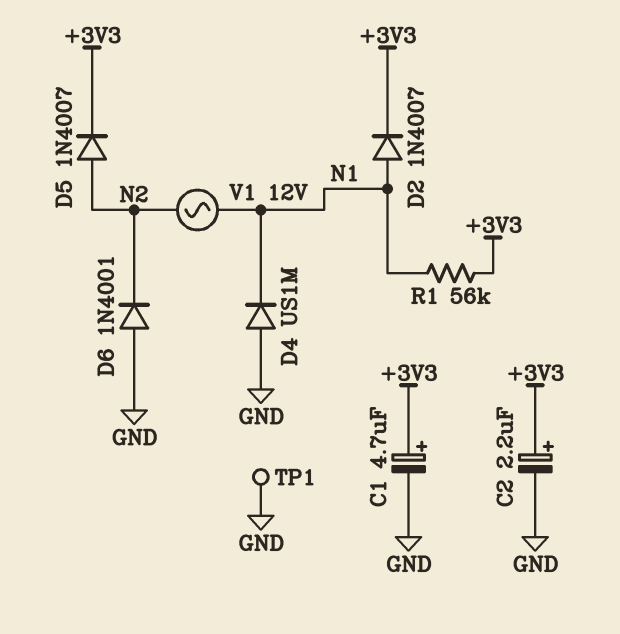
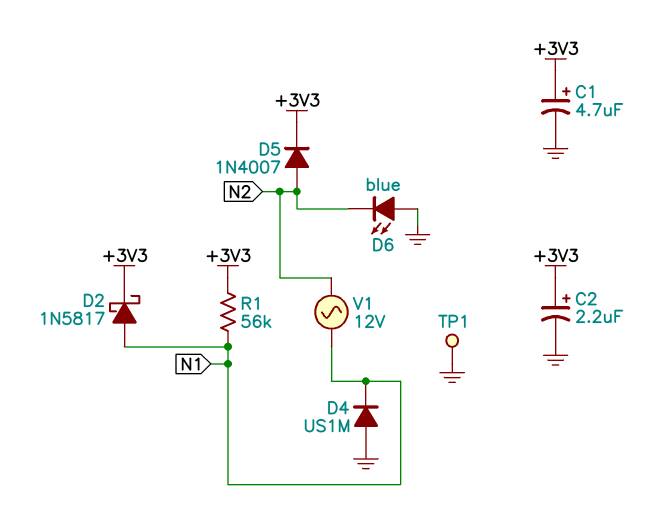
D2: diode 1N4007 (A N1, K +3V3) -> schottky 1N5817 (A N1, K +3V3)
D6: diode 1N4001 (A GND, K N2) -> LED blue (A GND, K N2)

